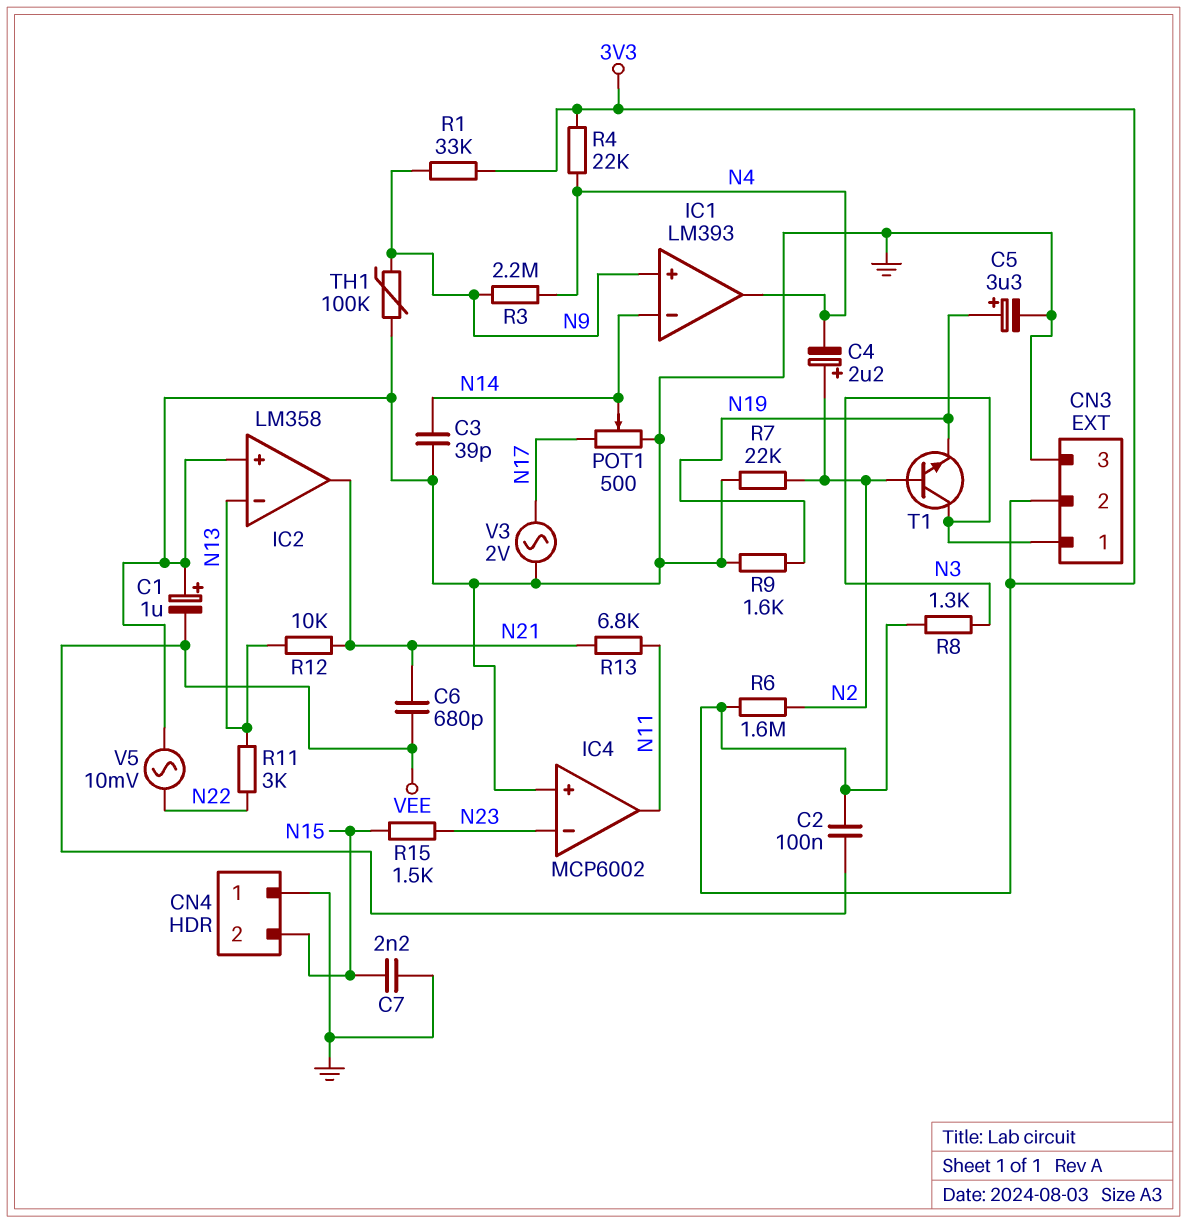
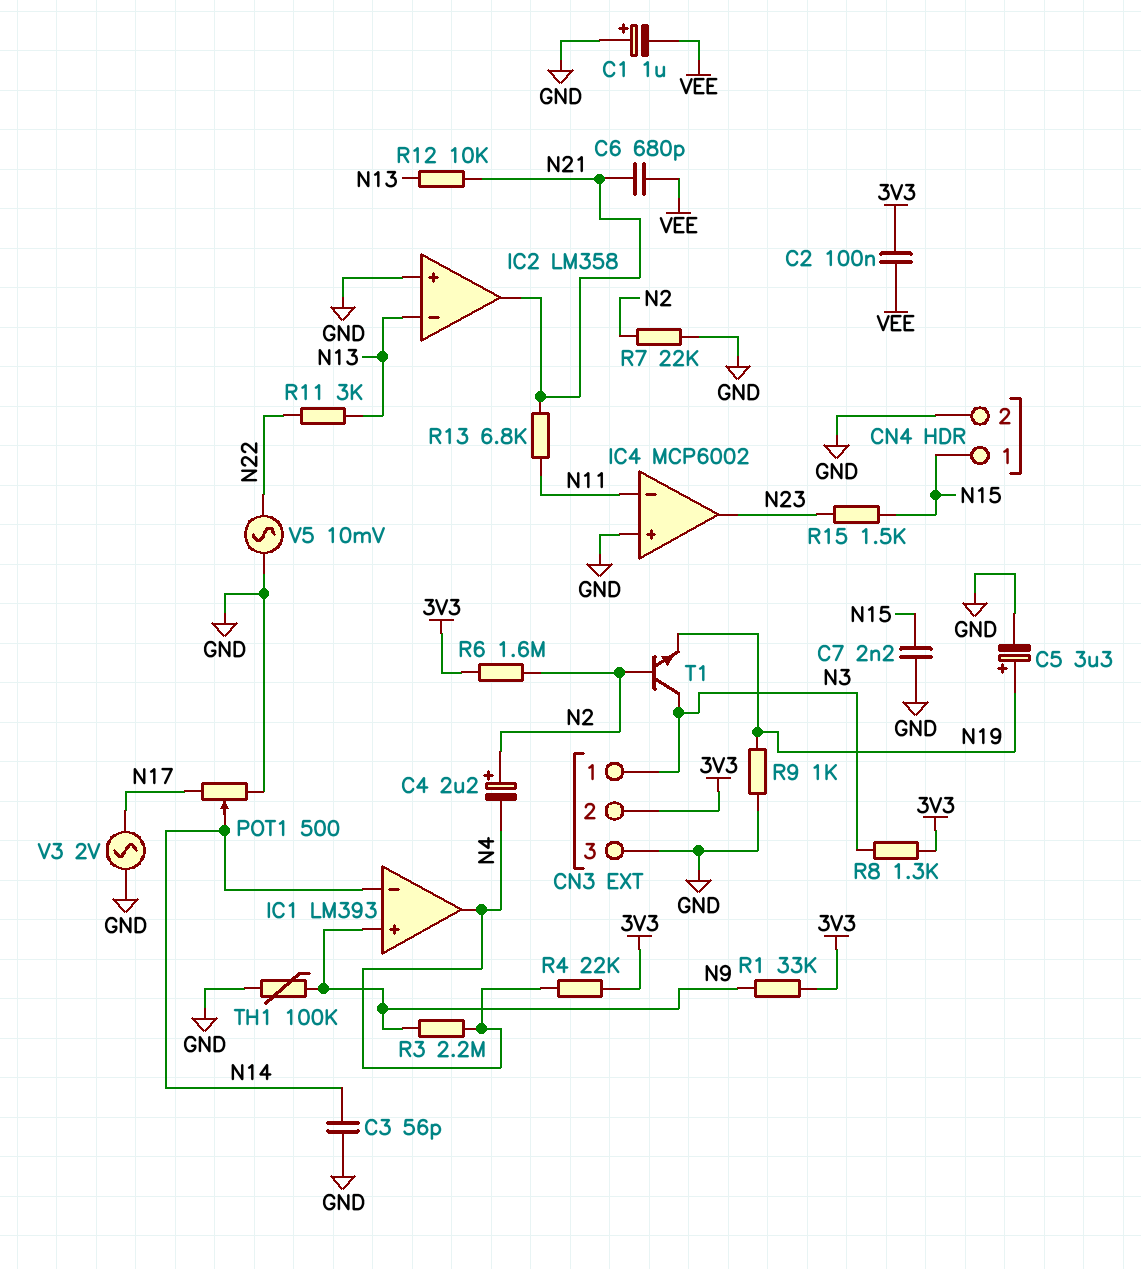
C3: 39pF (GND, N14) -> 56pF (GND, N14)
CN4 pin 1: GND -> N15
CN4 pin 2: N15 -> GND
IC4 pin in-: N23 -> N11
IC4 pin out: N11 -> N23
R9: 1.6k (GND, N19) -> 1k (GND, N19)

